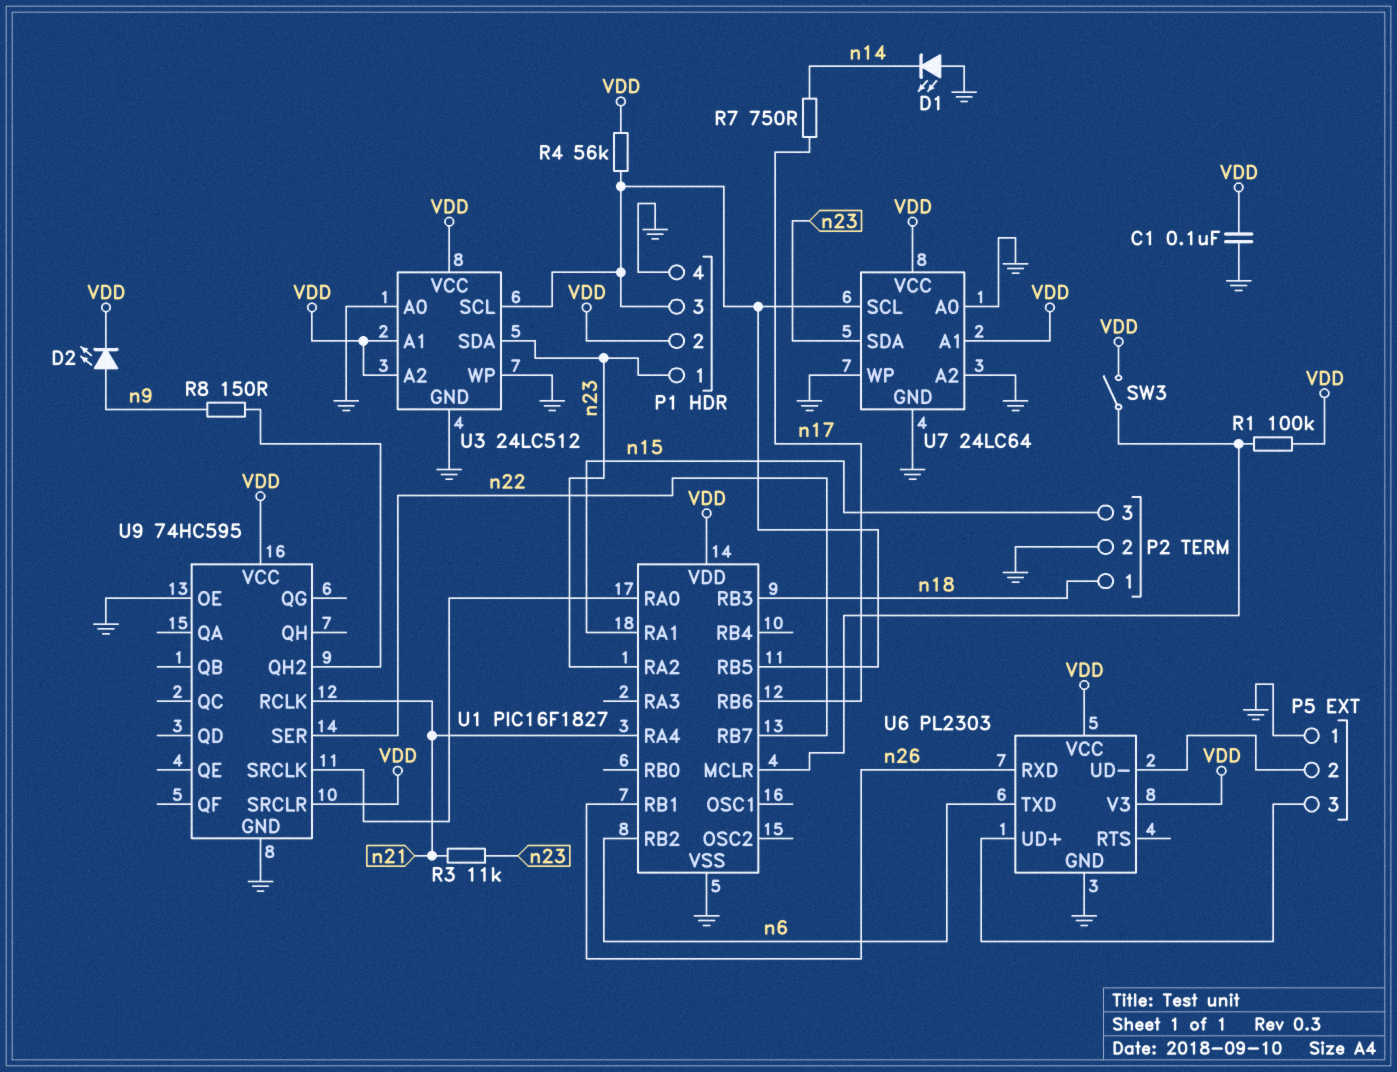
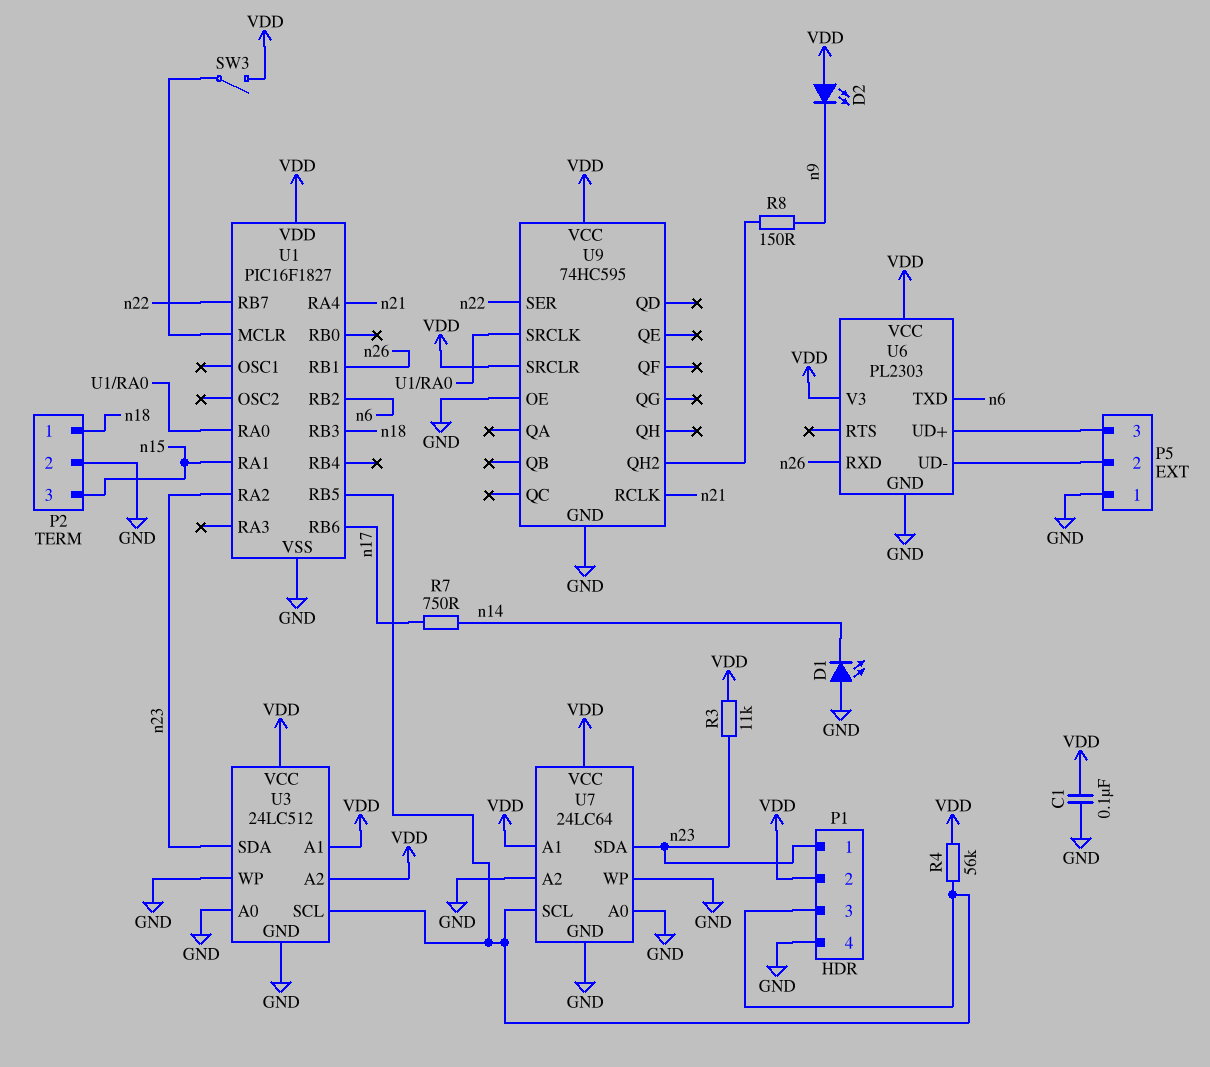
D2: LED (A n9, K VDD) -> LED (A VDD, K n9)
R1: 100k (U1/MCLR, VDD) -> none
R3: 11k (n21, n23) -> 11k (VDD, n23)

